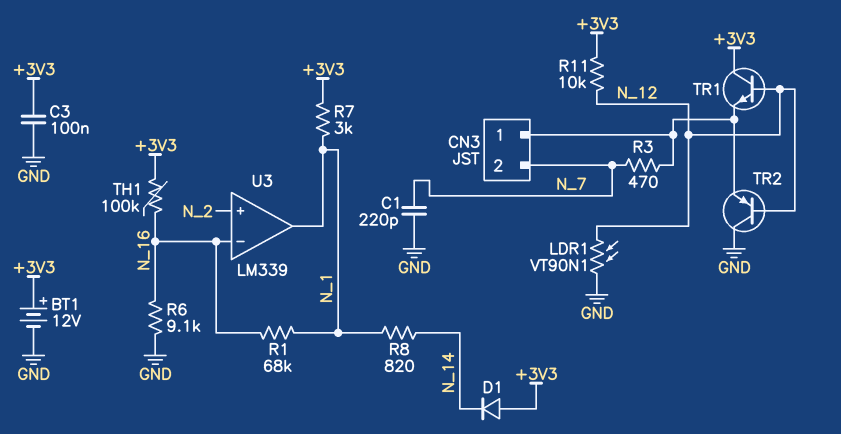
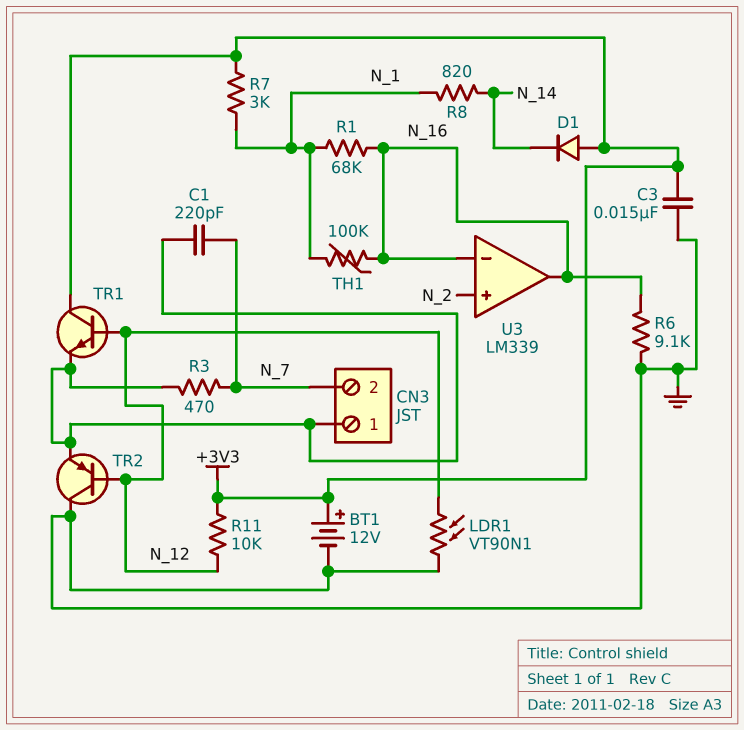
C1: 220pF (GND, N_7) -> 220pF (CN3/1, N_7)
C3: 100nF (+3V3, GND) -> 15nF (+3V3, GND)
TH1: 100k (+3V3, N_16) -> 100k (N_1, N_16)
U3 pin out: N_1 -> N_16

